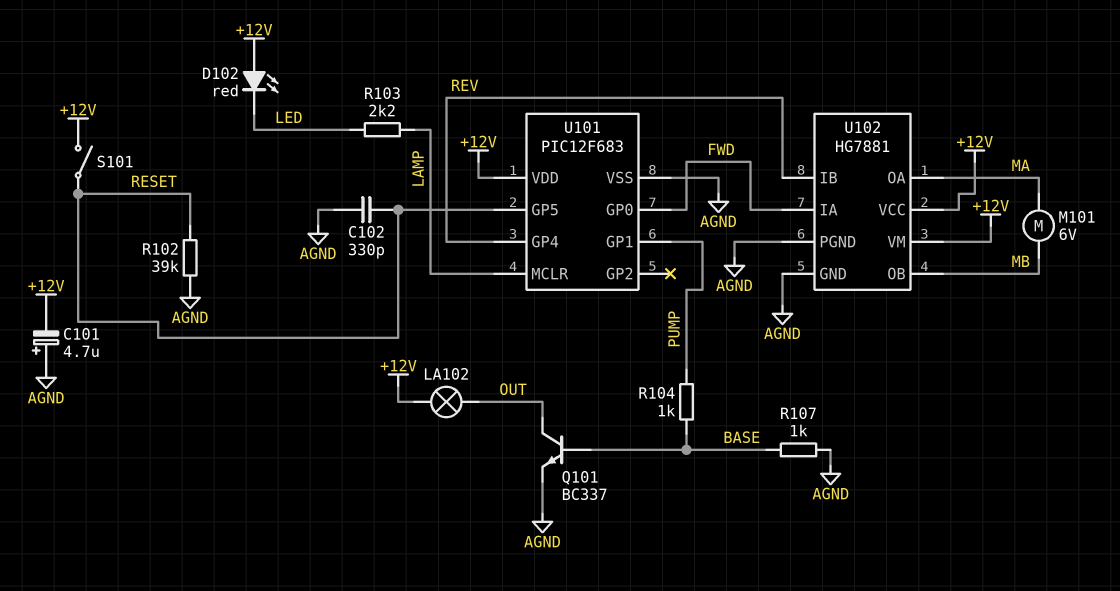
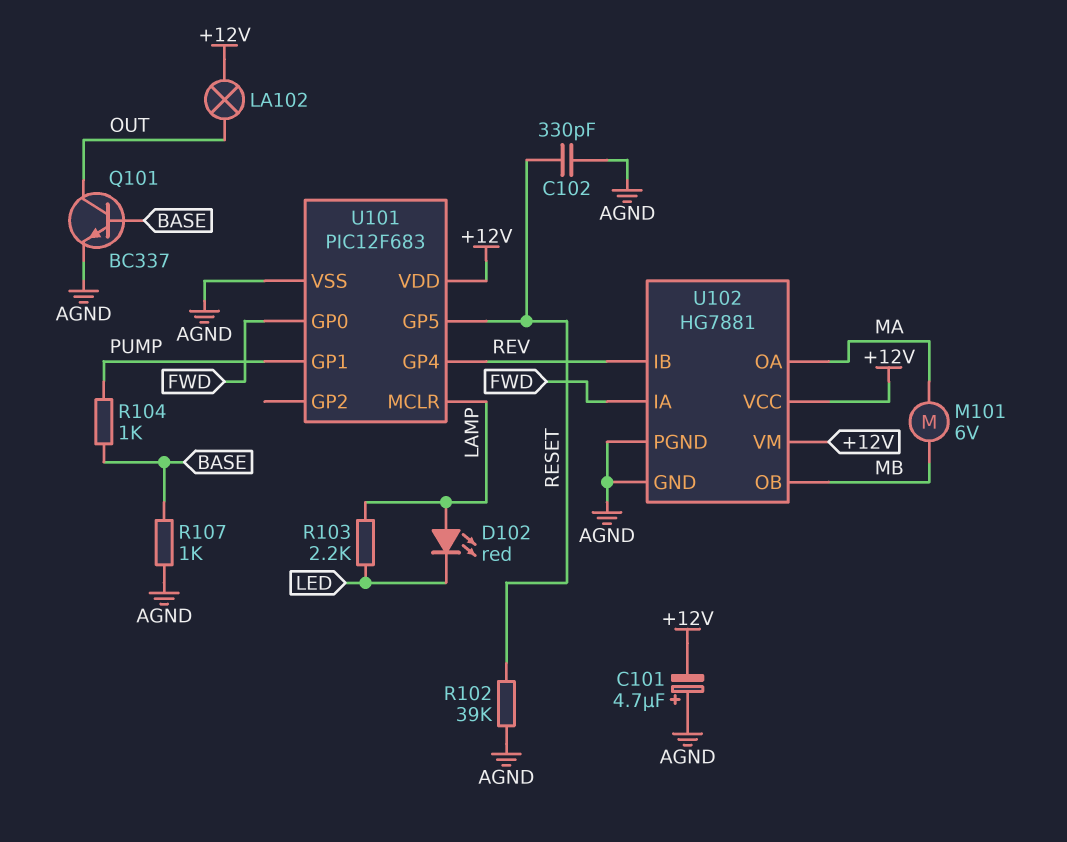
D102: LED red (A +12V, K LED) -> LED red (A LAMP, K LED)
S101: switch (+12V, RESET) -> none

